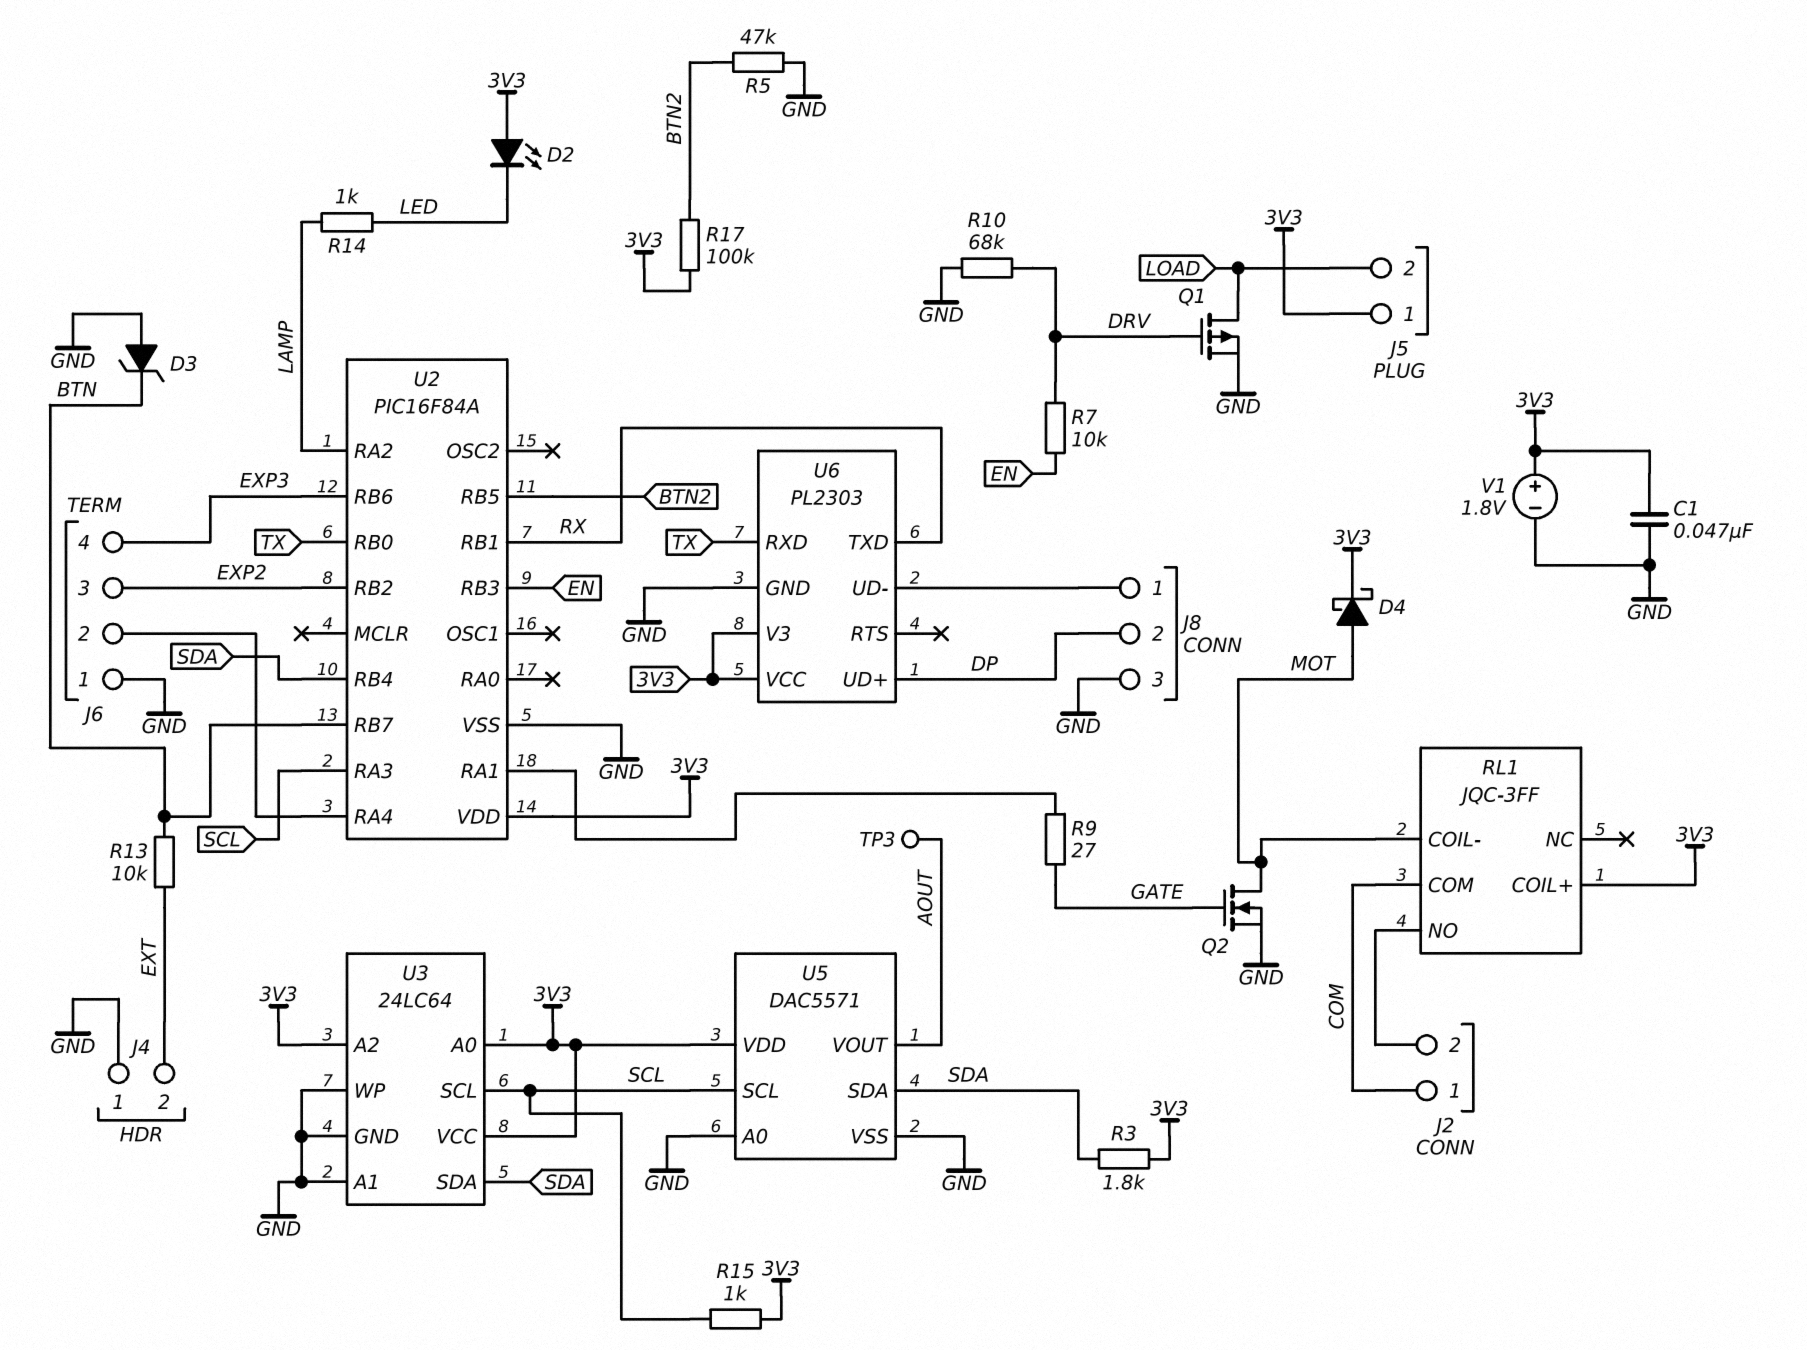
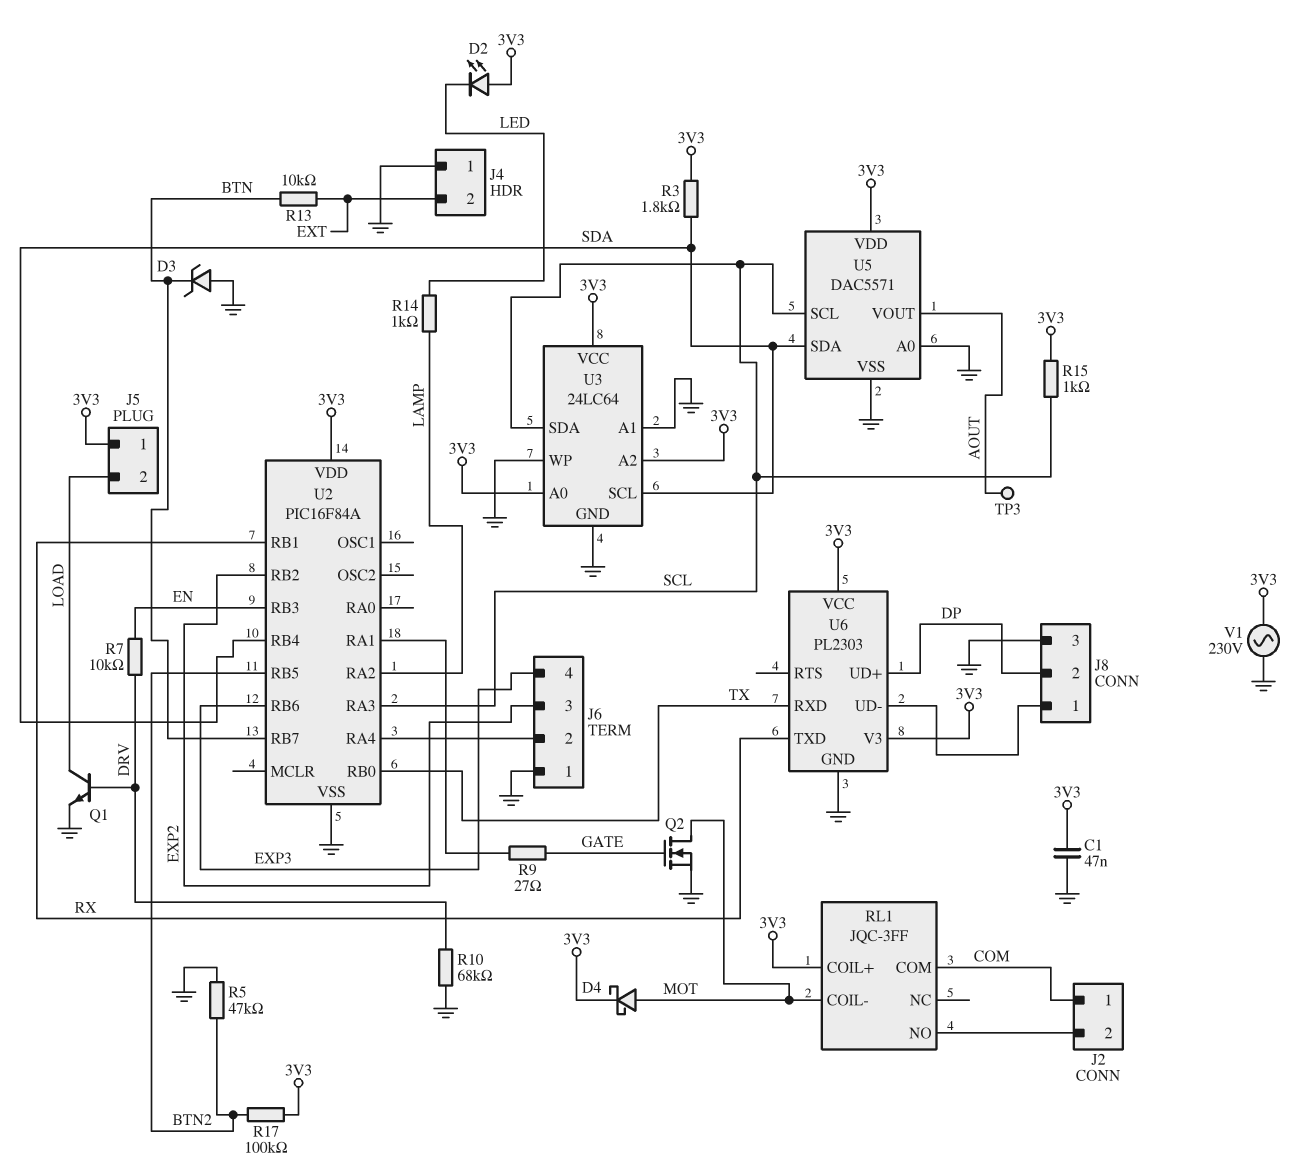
Q1: PMOS (G DRV, D LOAD, S GND) -> NPN (B DRV, C LOAD, E GND)
U3 pin SCL: SCL -> SDA
U3 pin SDA: SDA -> SCL
V1: 1.8V (plus 3V3, minus GND) -> AC 230V (3V3, GND)

